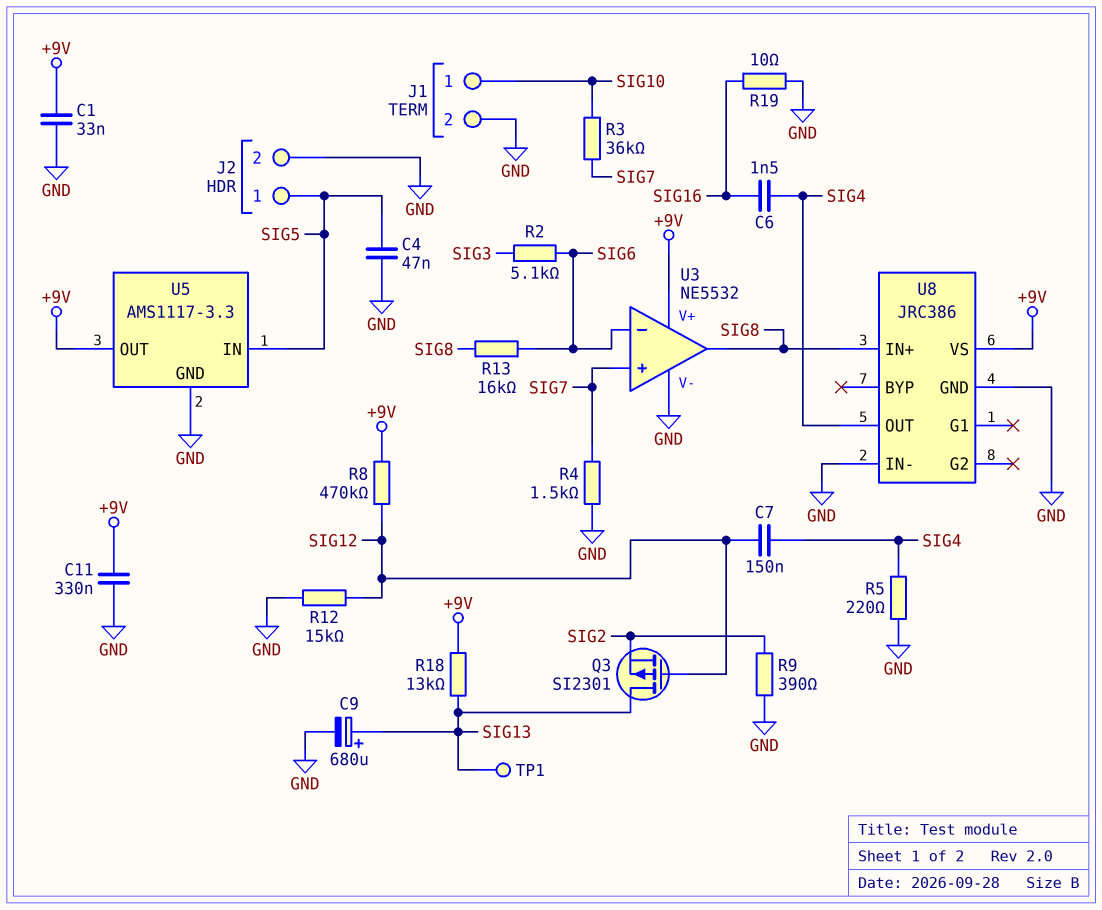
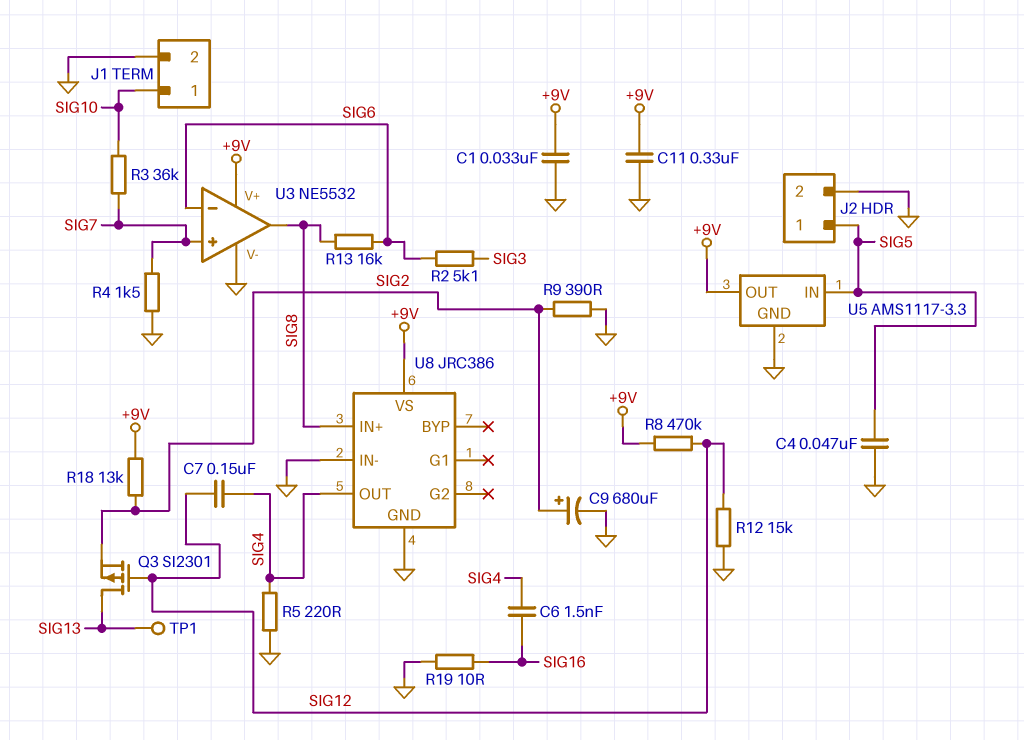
C9: 680uF (plus SIG13, minus GND) -> 680uF (plus SIG2, minus GND)
R18: 13k (+9V, SIG13) -> 13k (+9V, SIG2)

